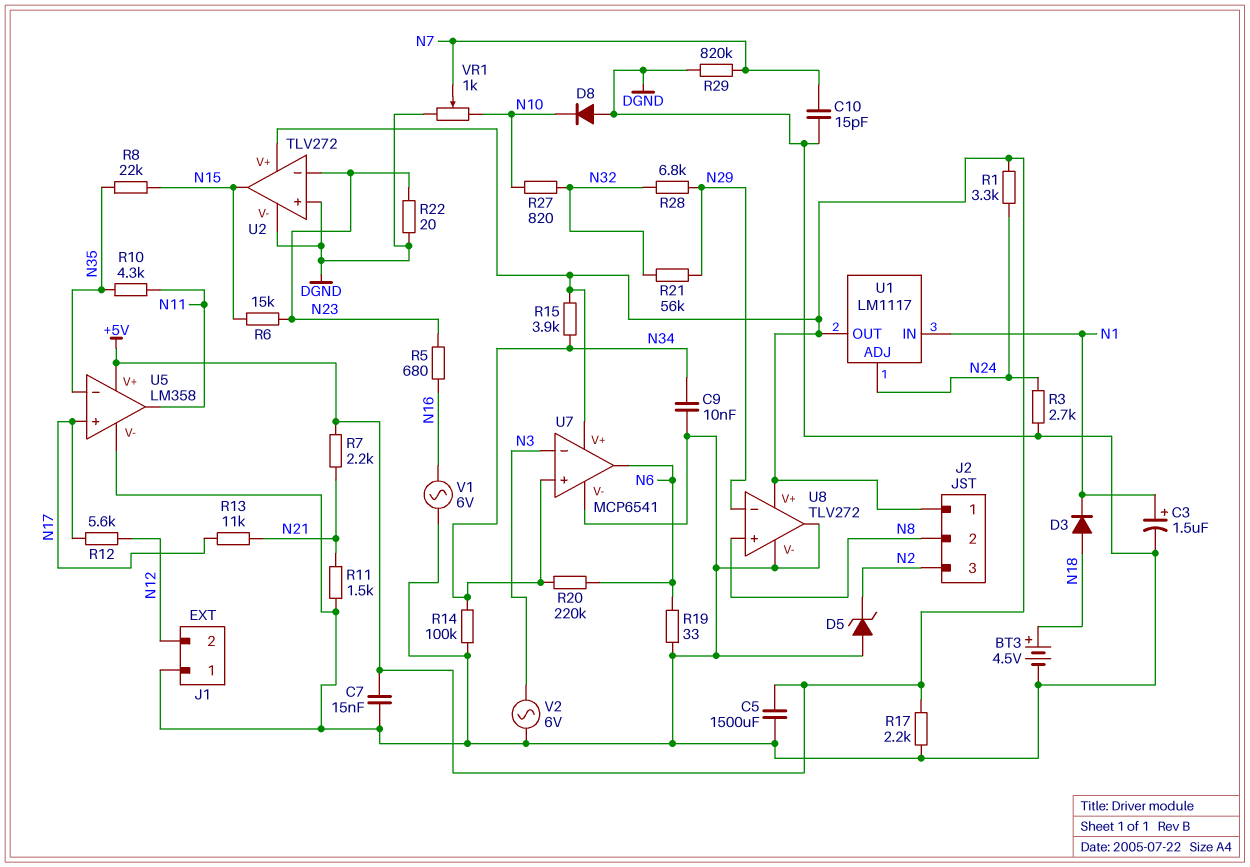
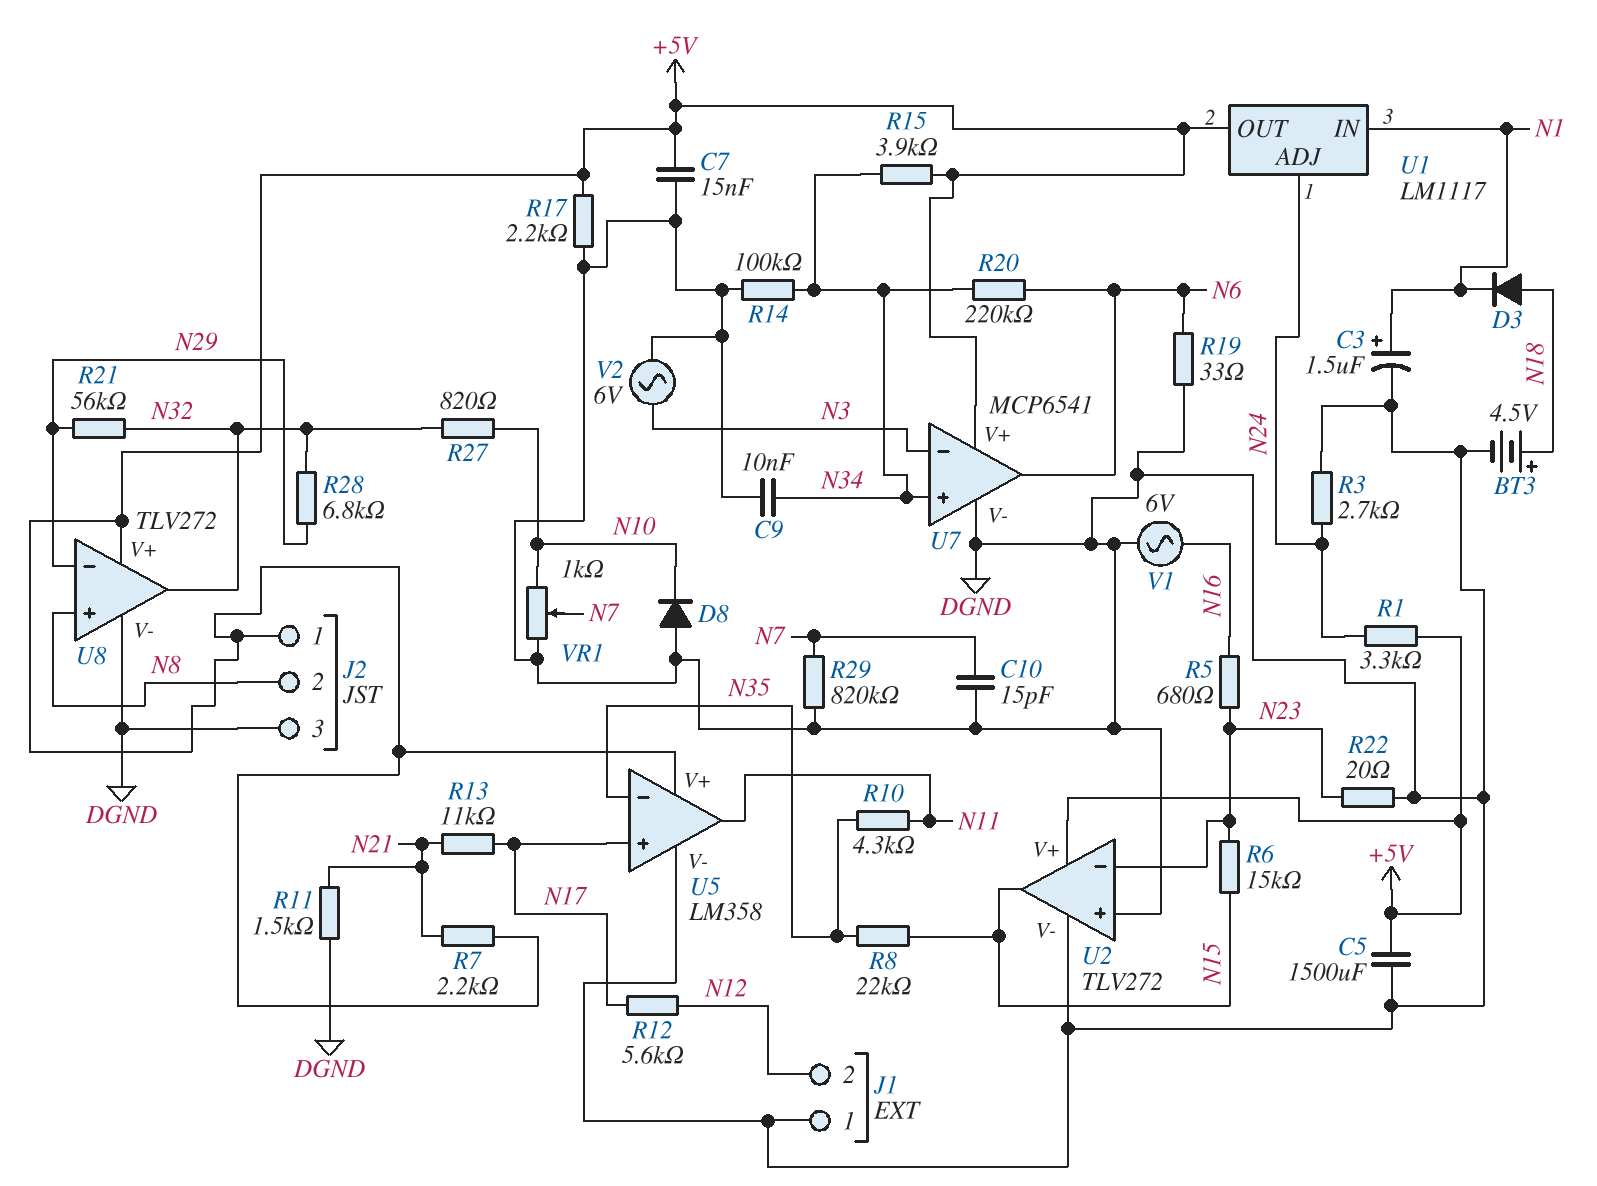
D5: zener (A DGND, K N2) -> none
J2 pin 3: N2 -> DGND
U8 pin out: DGND -> N32

